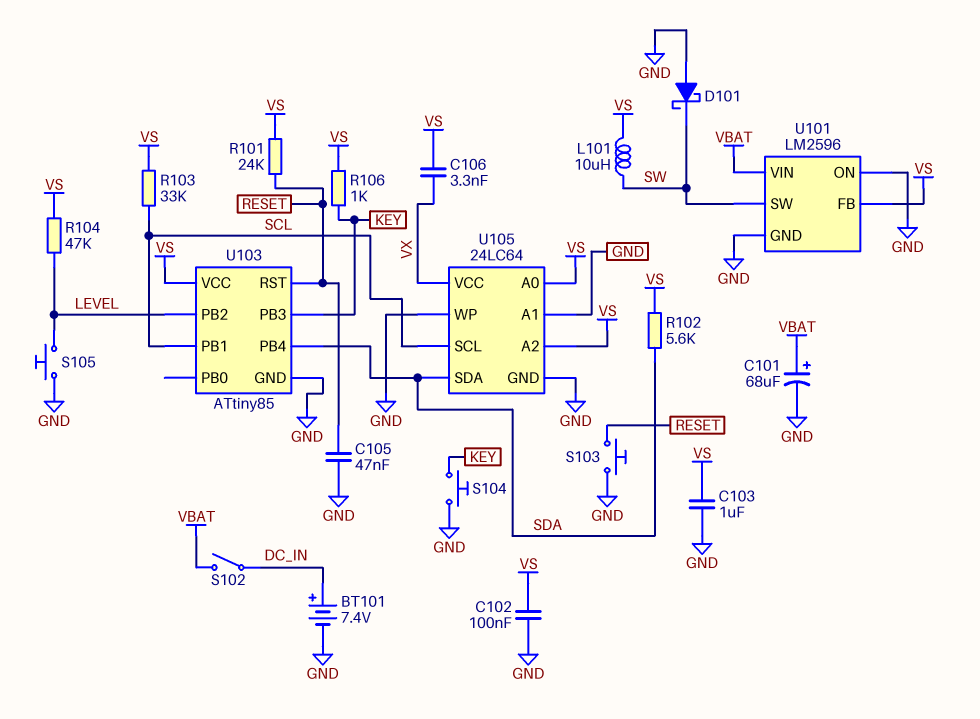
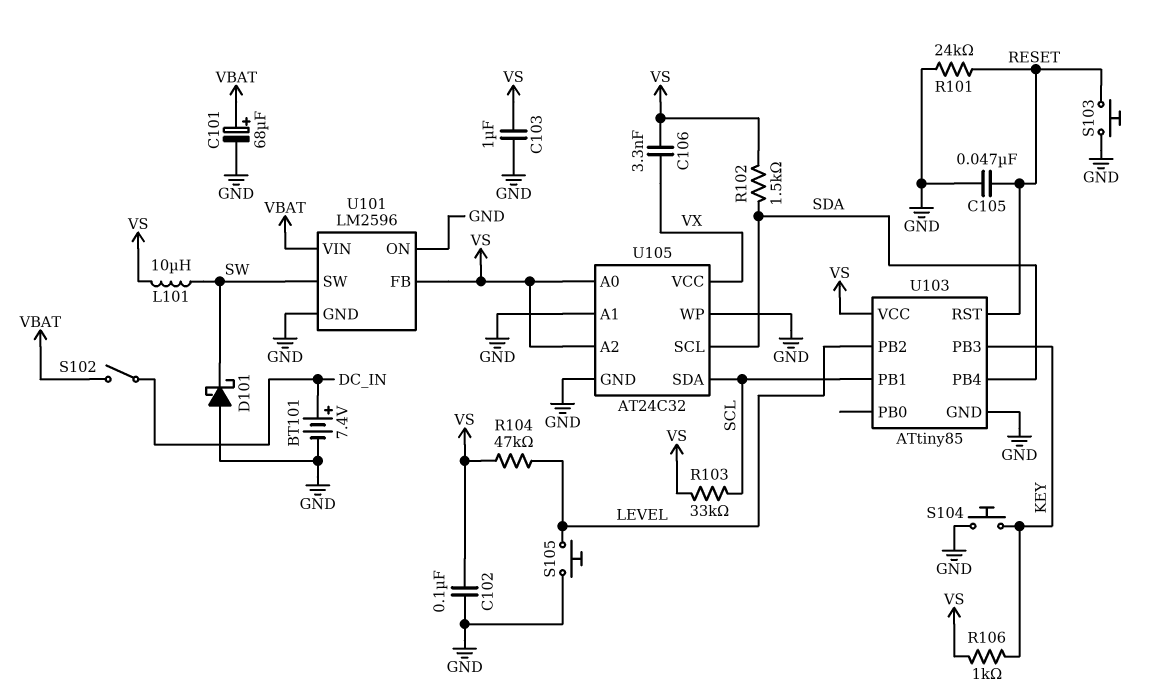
R101: 24k (RESET, VS) -> 24k (GND, RESET)
R102: 5.6k (SDA, VS) -> 1.5k (SDA, VS)
U105: 24LC64 -> AT24C32
U105 pin SCL: SCL -> SDA
U105 pin SDA: SDA -> SCL

